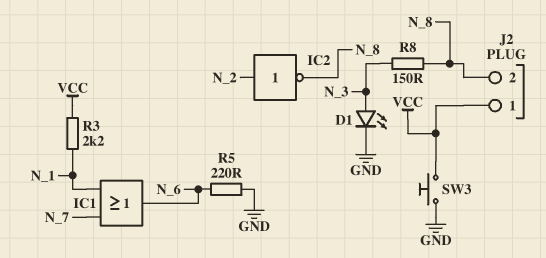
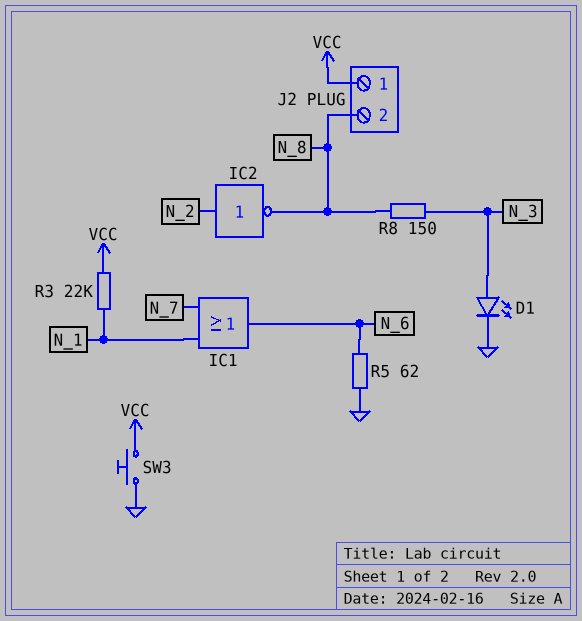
R3: 2.2k (N_1, VCC) -> 22k (N_1, VCC)
R5: 220 (GND, N_6) -> 62 (GND, N_6)

